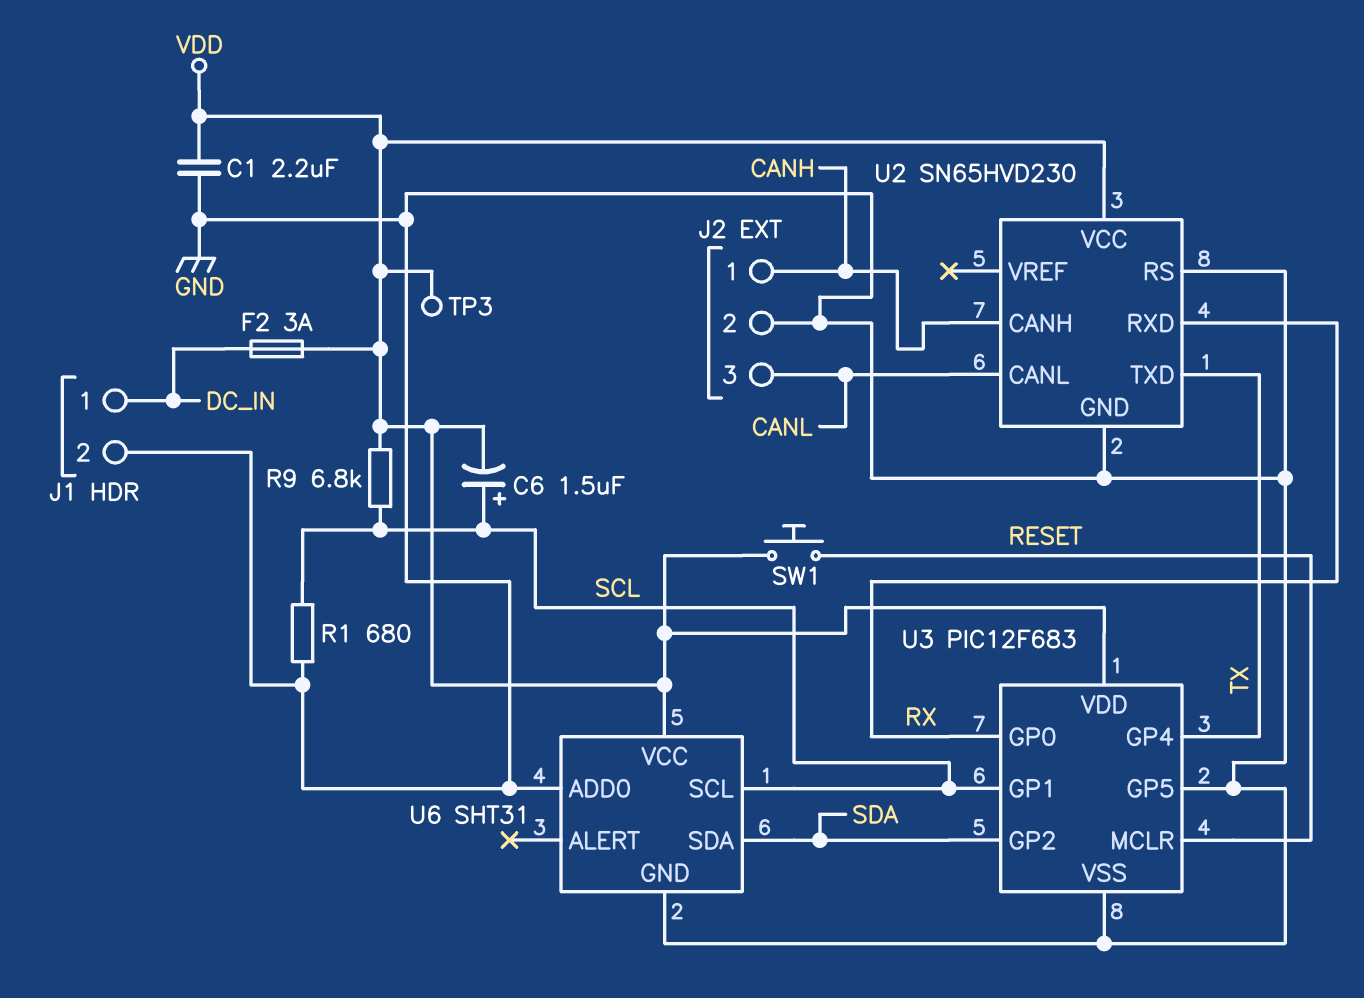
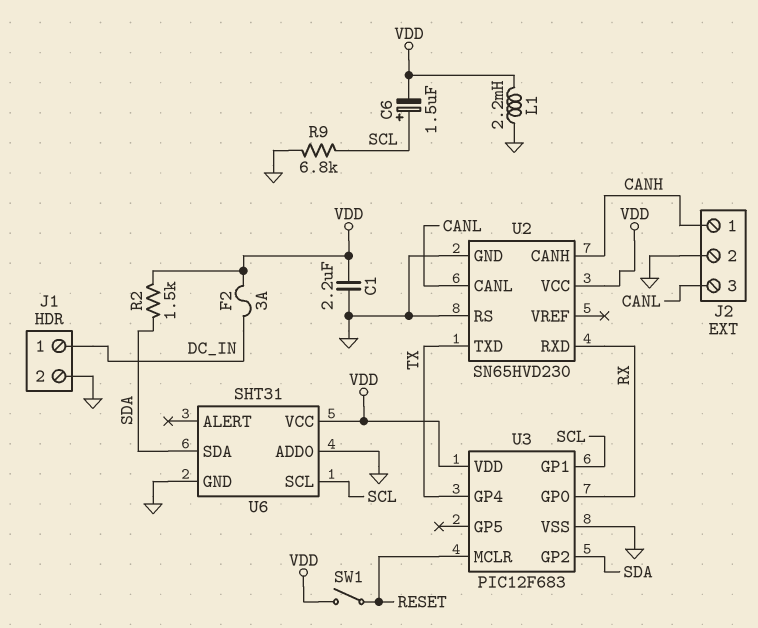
L1: none -> 2.2mH (GND, VDD)
R1: 680 (GND, SCL) -> none
R2: none -> 1.5k (SDA, VDD)
R9: 6.8k (SCL, VDD) -> 6.8k (GND, SCL)
SW1: button (RESET, VDD) -> switch (RESET, VDD)
TP3: test point (VDD) -> none
U3 pin GP5: GND -> none

